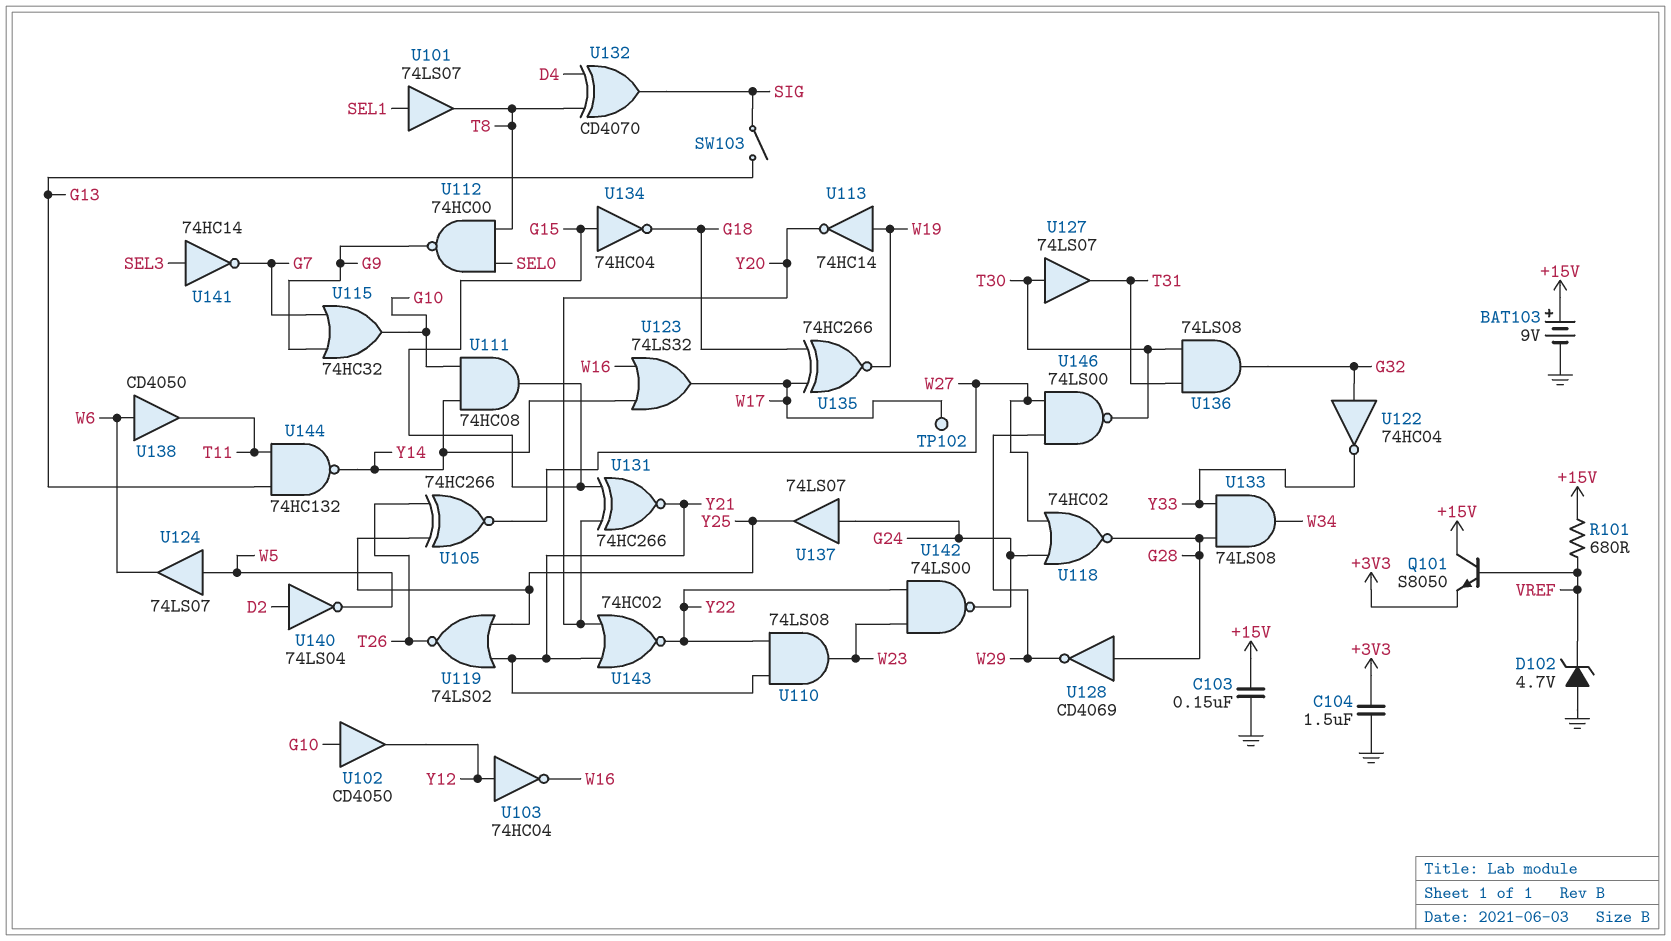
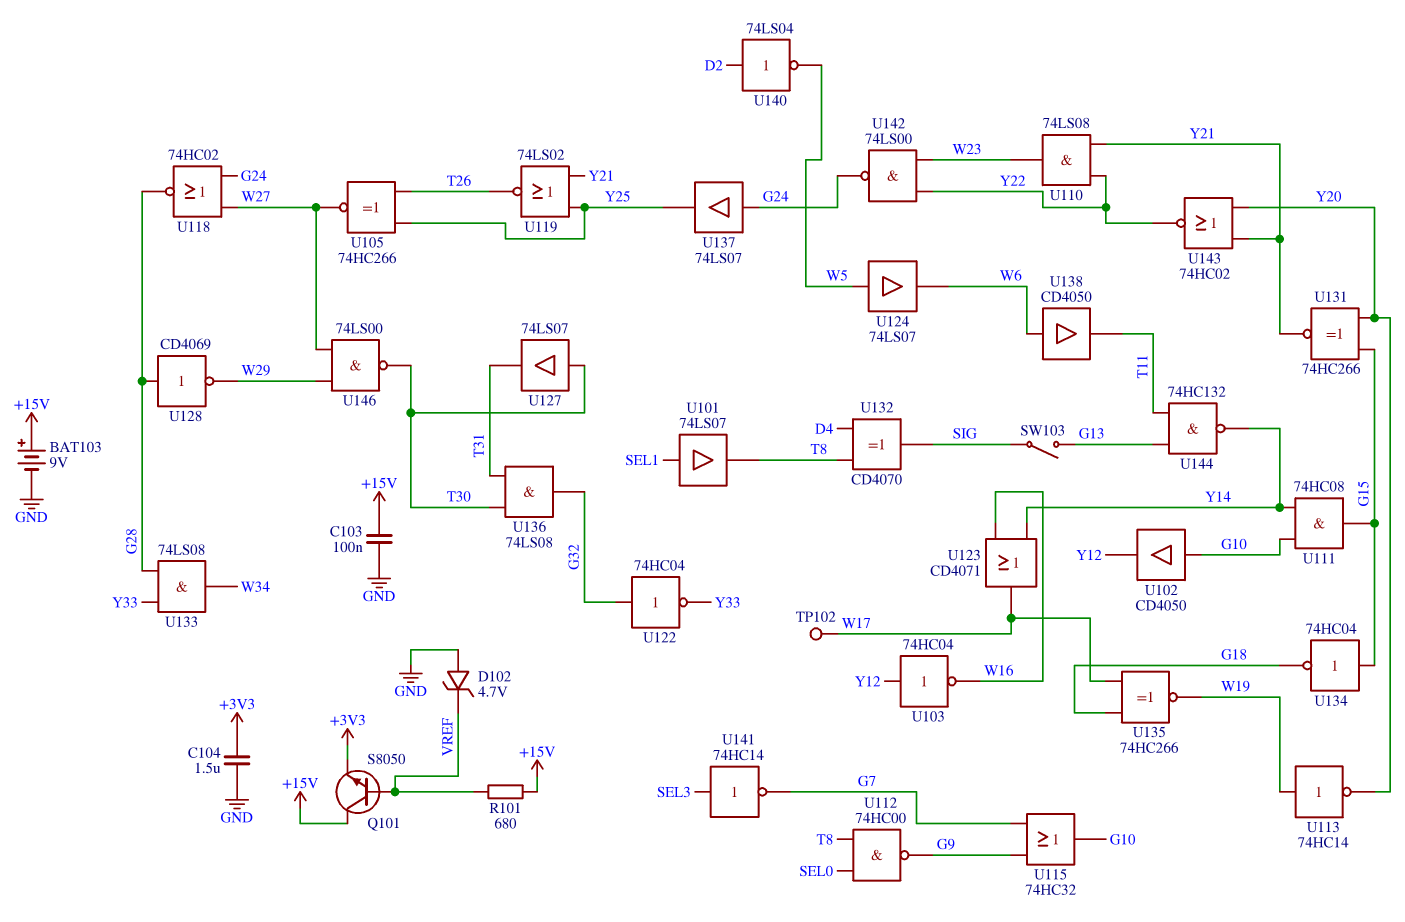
C103: 150nF (+15V, GND) -> 100nF (+15V, GND)
U123: OR 74LS32 (in W16, in Y14, out W17) -> OR CD4071 (in W16, in Y14, out W17)

